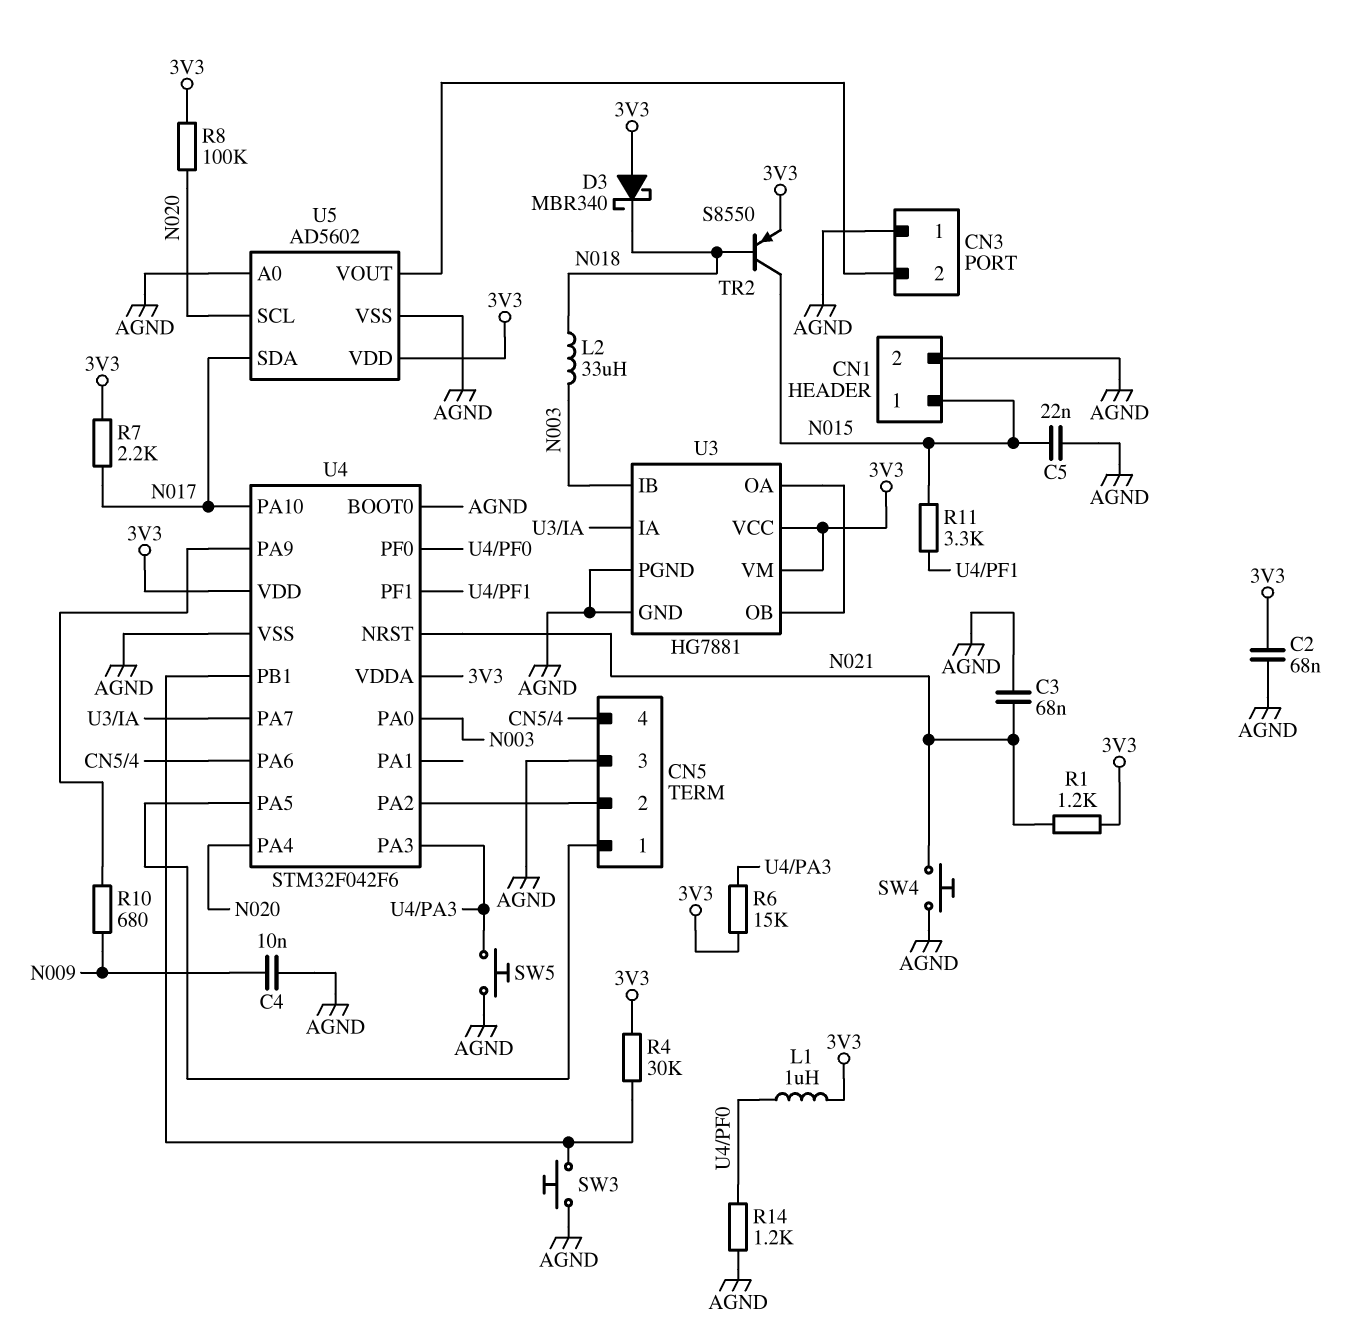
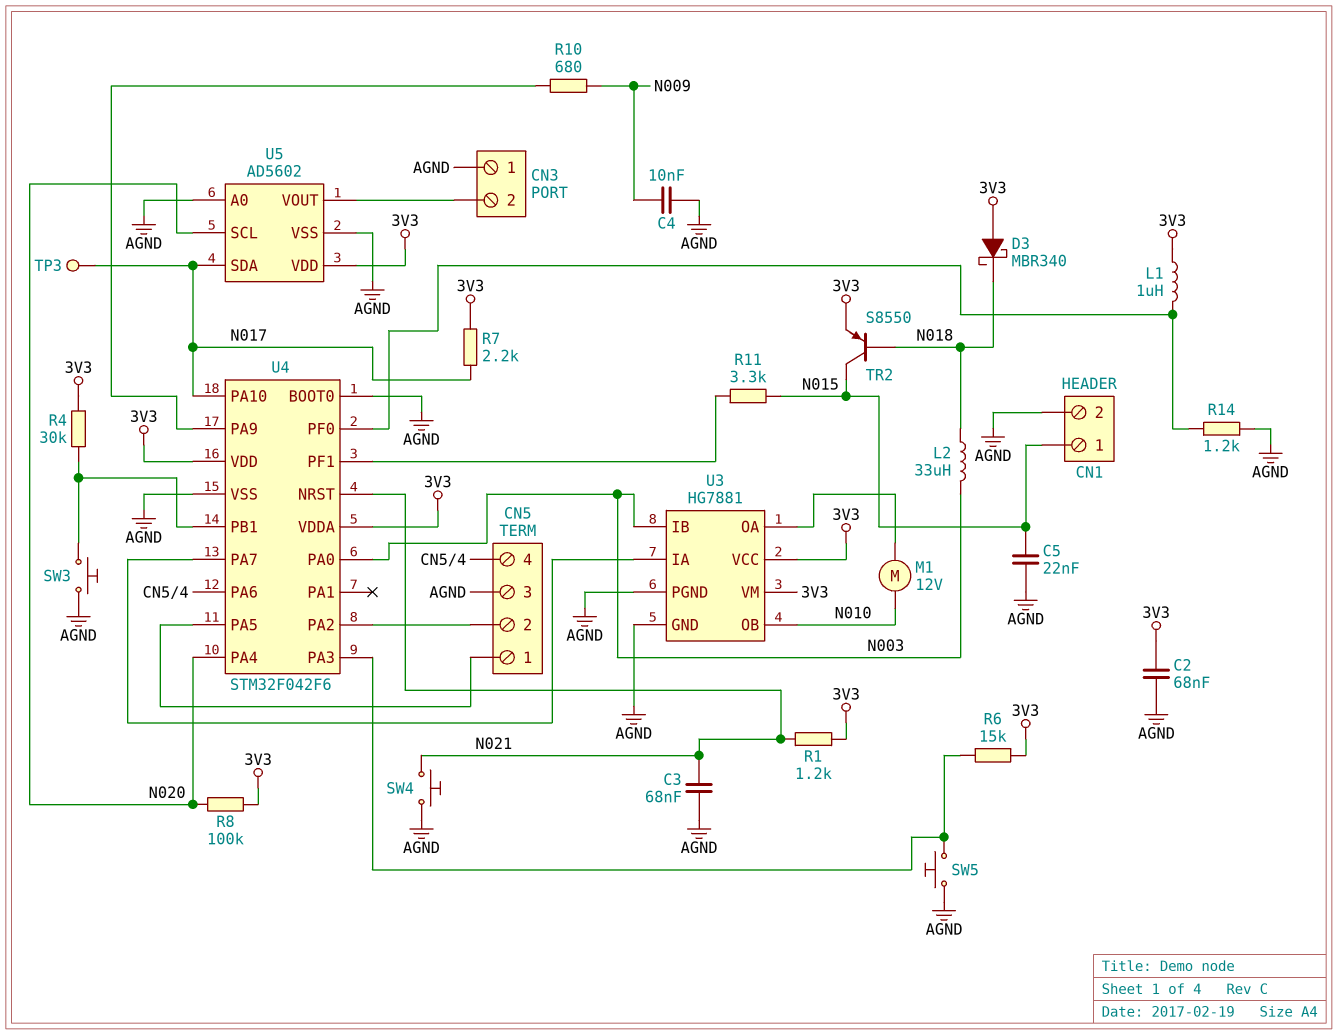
M1: none -> motor 12V (N010, U3/OA)
TP3: none -> test point (N017)
U3 pin OB: U3/OA -> N010

